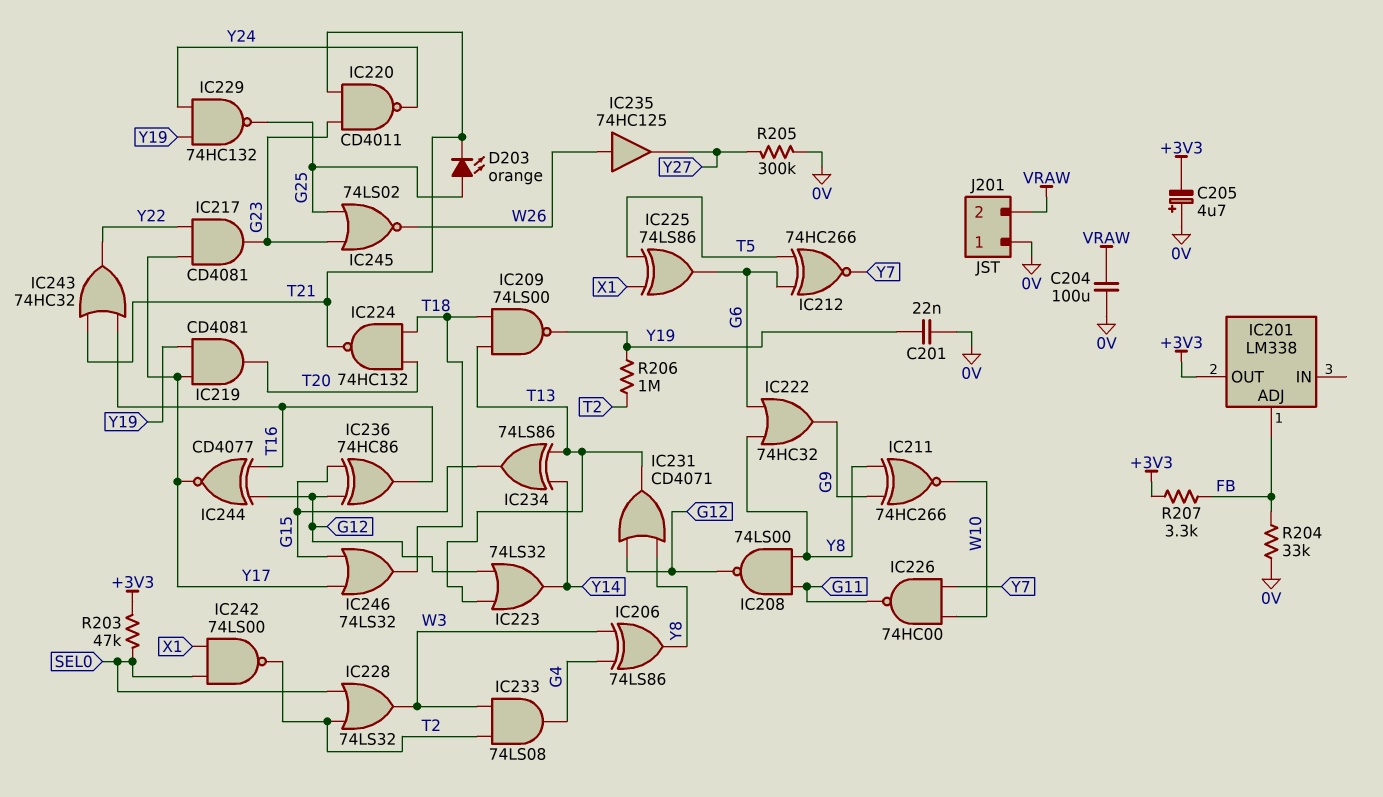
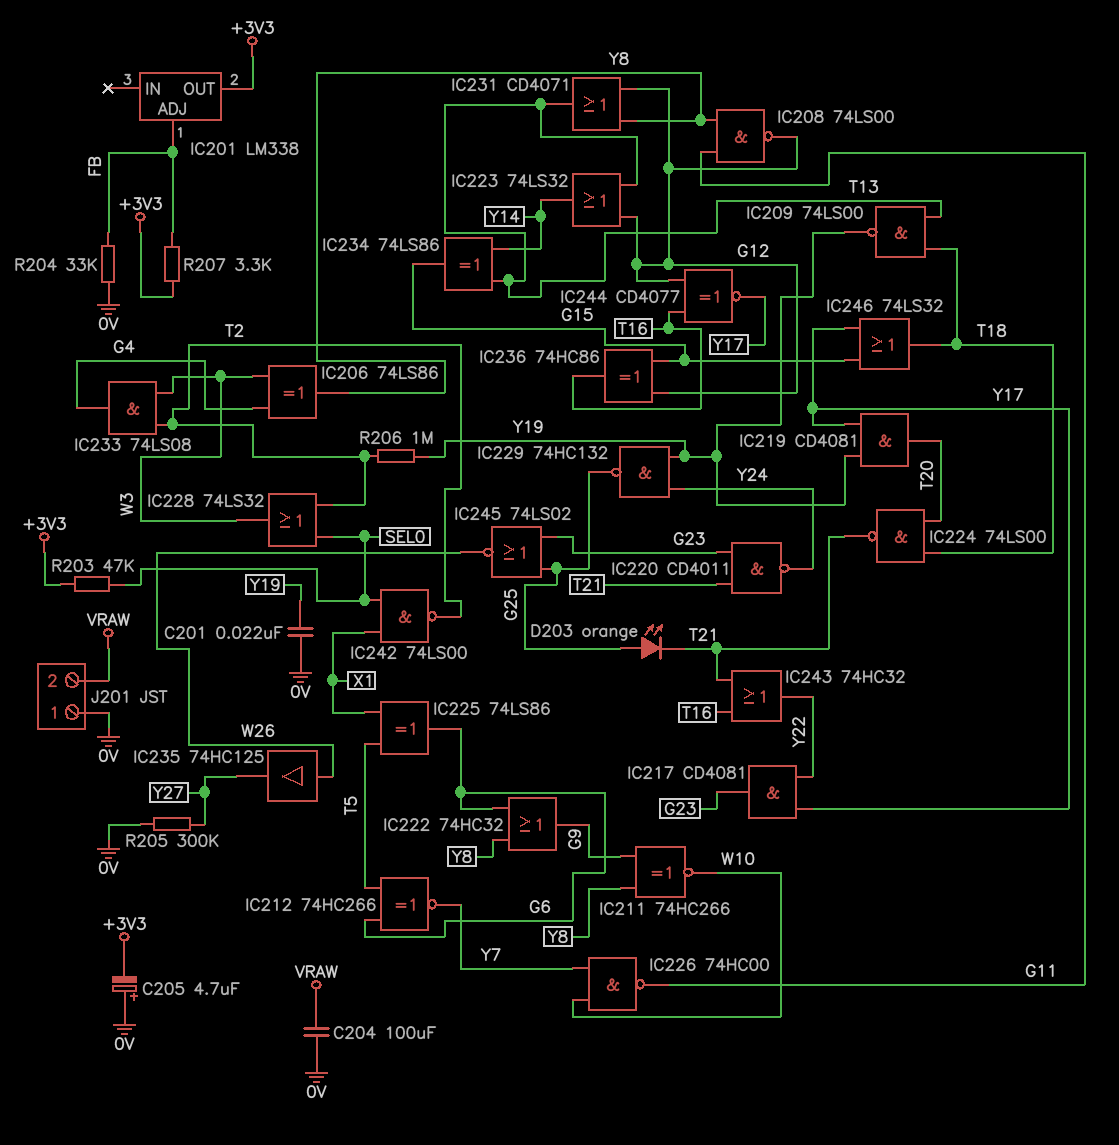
IC224: NAND 74HC132 (in T18, in T20, out T21) -> NAND 74LS00 (in T18, in T20, out T21)

